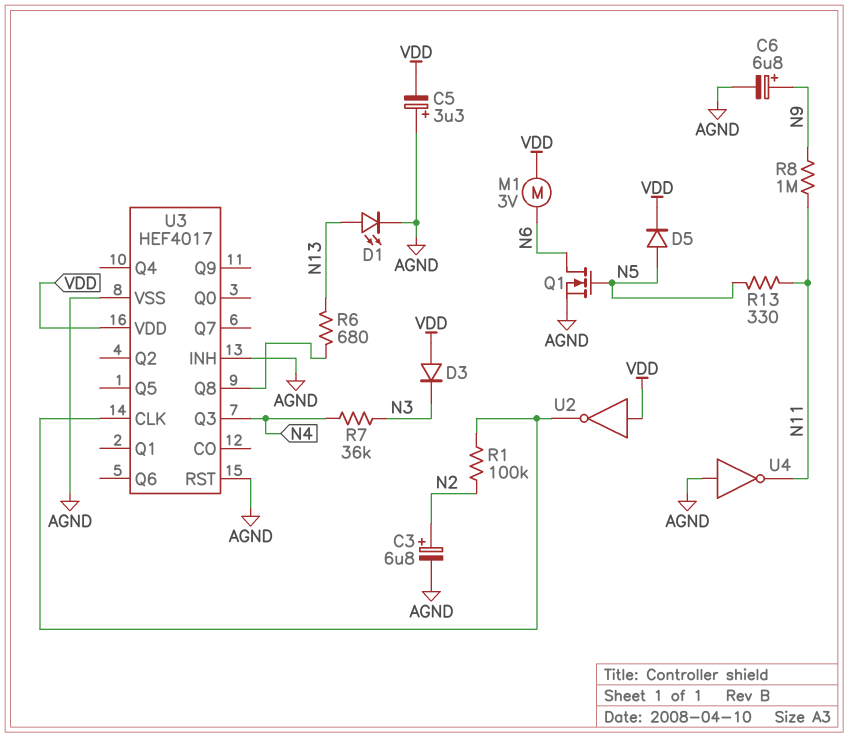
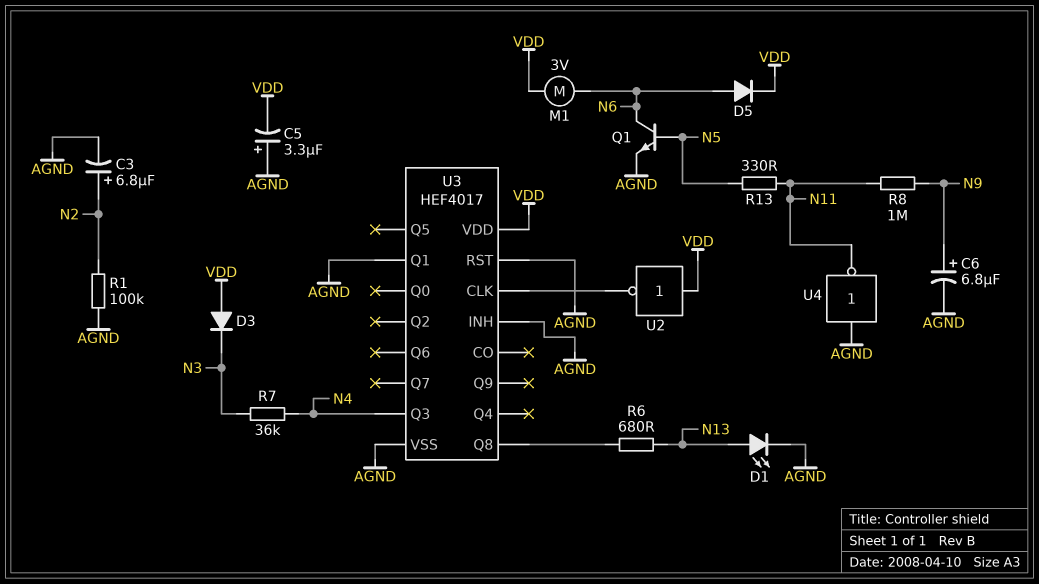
D5: diode (A N5, K VDD) -> diode (A N6, K VDD)
Q1: NMOS (G N5, D N6, S AGND) -> NPN (B N5, C N6, E AGND)
R1: 100k (N2, U3/CLK) -> 100k (AGND, N2)
U3 pin Q1: none -> AGND

